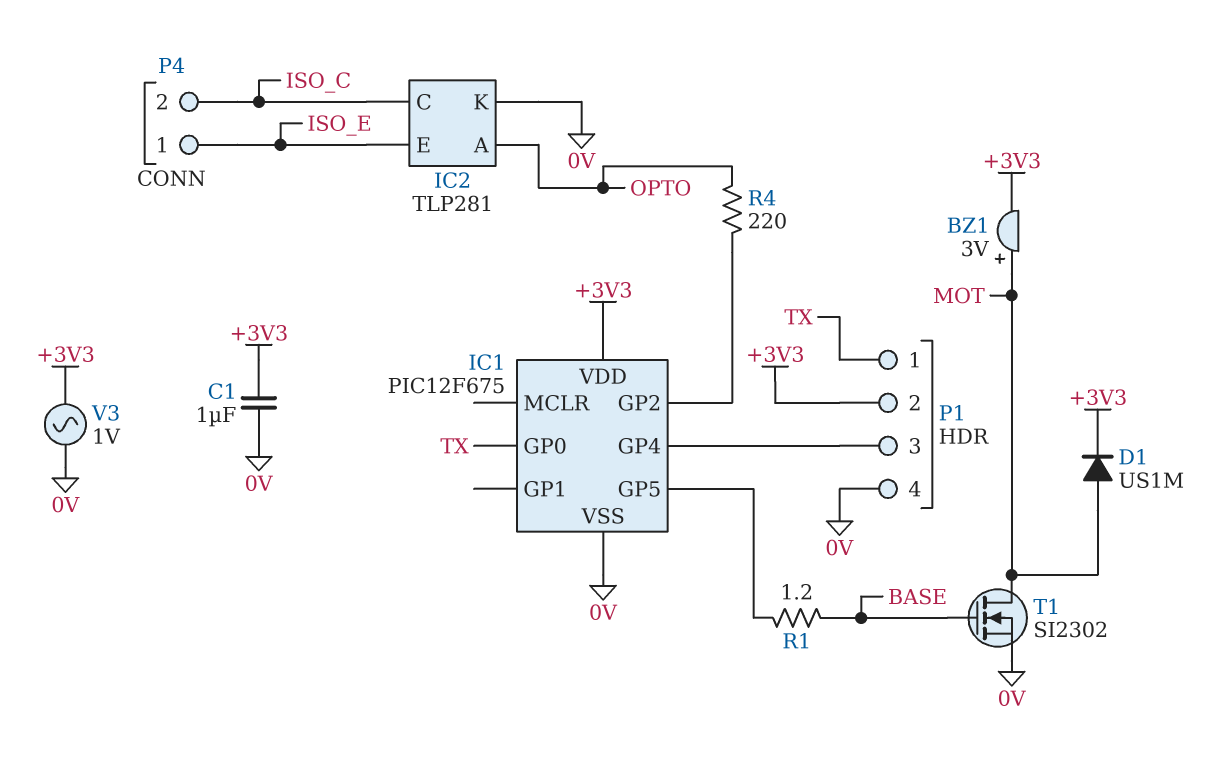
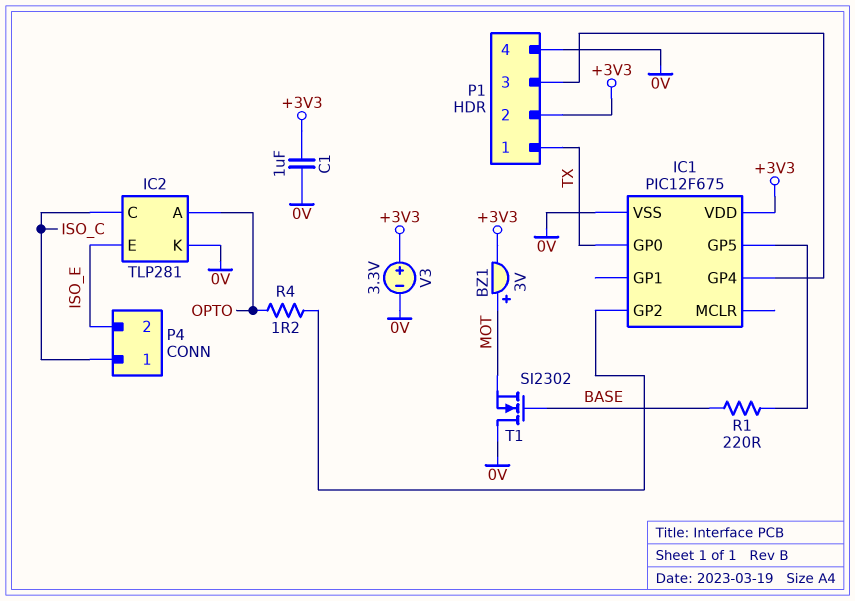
D1: diode US1M (A MOT, K +3V3) -> none
P4 pin 1: ISO_E -> ISO_C
P4 pin 2: ISO_C -> ISO_E
R1: 1.2 (BASE, IC1/GP5) -> 220 (BASE, IC1/GP5)
R4: 220 (IC1/GP2, OPTO) -> 1.2 (IC1/GP2, OPTO)
T1: NMOS SI2302 (G BASE, D MOT, S 0V) -> NMOS SI2302 (G BASE, D 0V, S MOT)
V3: AC 1V (+3V3, 0V) -> 3.3V (plus +3V3, minus 0V)

